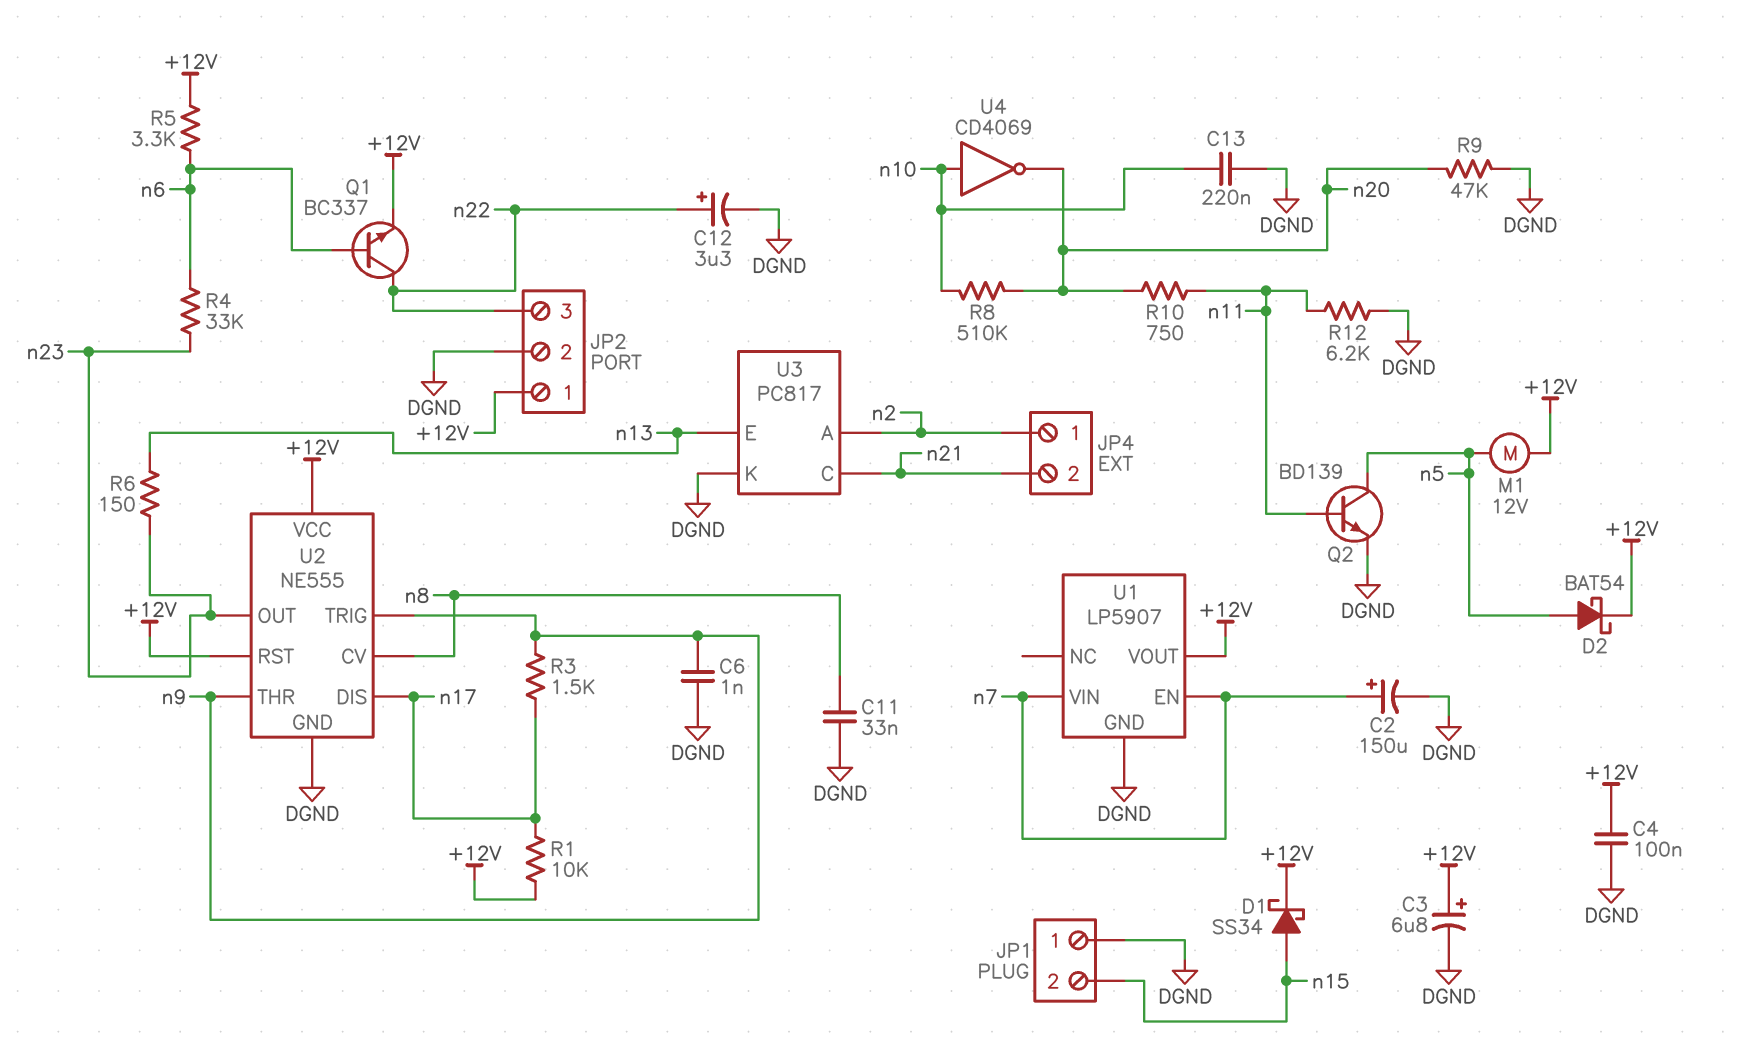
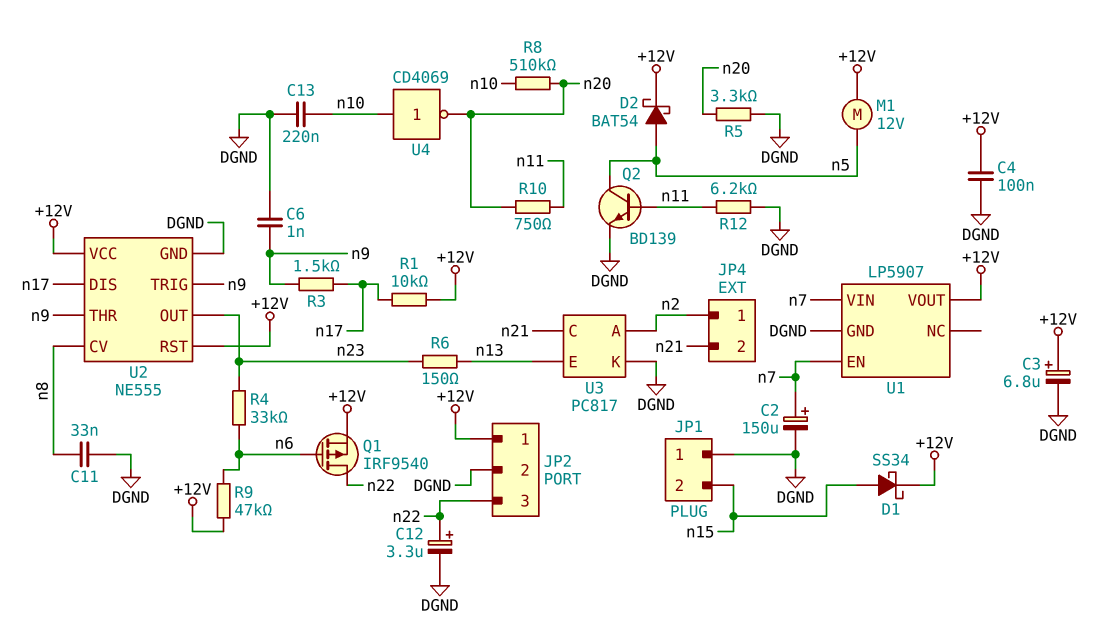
Q1: NPN BC337 (B n6, C n22, E +12V) -> PMOS IRF9540 (G n6, D n22, S +12V)
R5: 3.3k (+12V, n6) -> 3.3k (DGND, n20)
R9: 47k (DGND, n20) -> 47k (+12V, n6)

